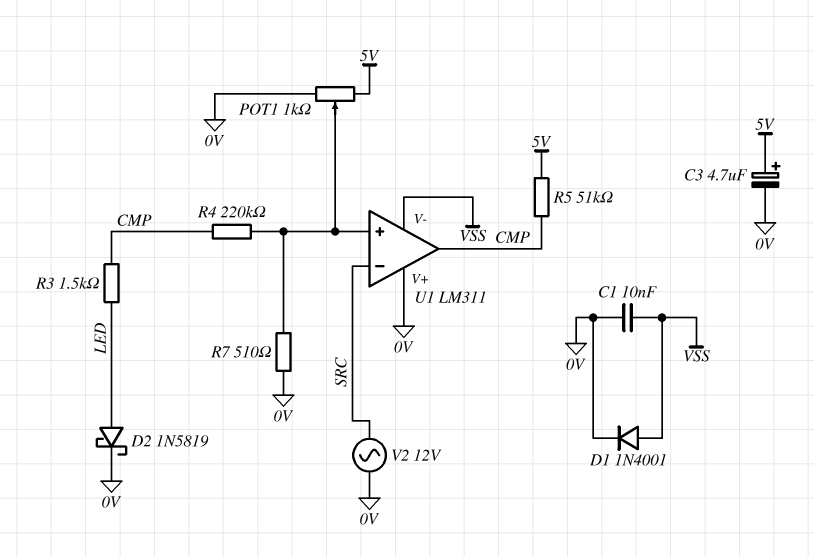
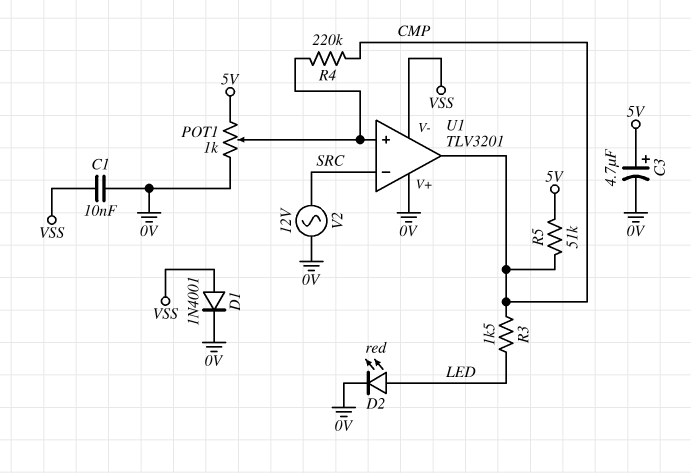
D2: schottky 1N5819 (A LED, K 0V) -> LED red (A LED, K 0V)
R7: 510 (0V, U1/in+) -> none
U1: LM311 -> TLV3201

